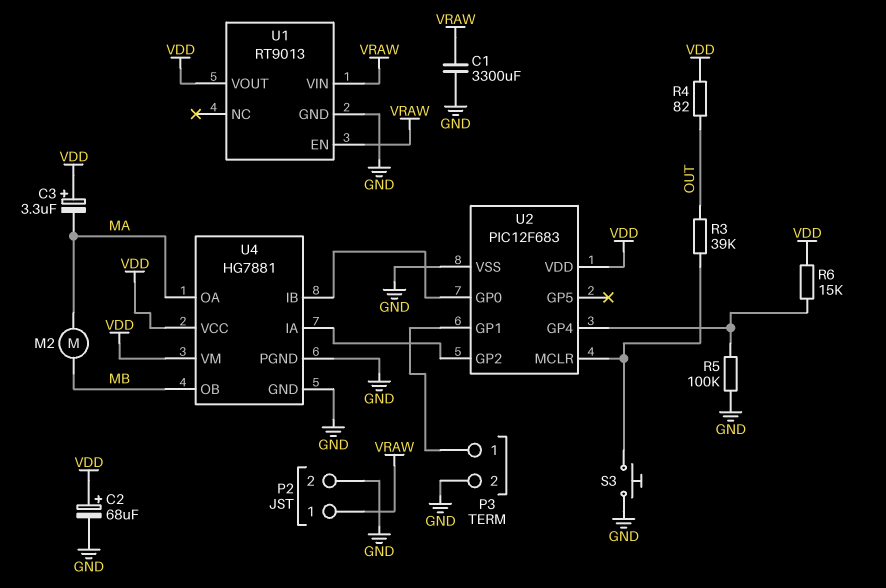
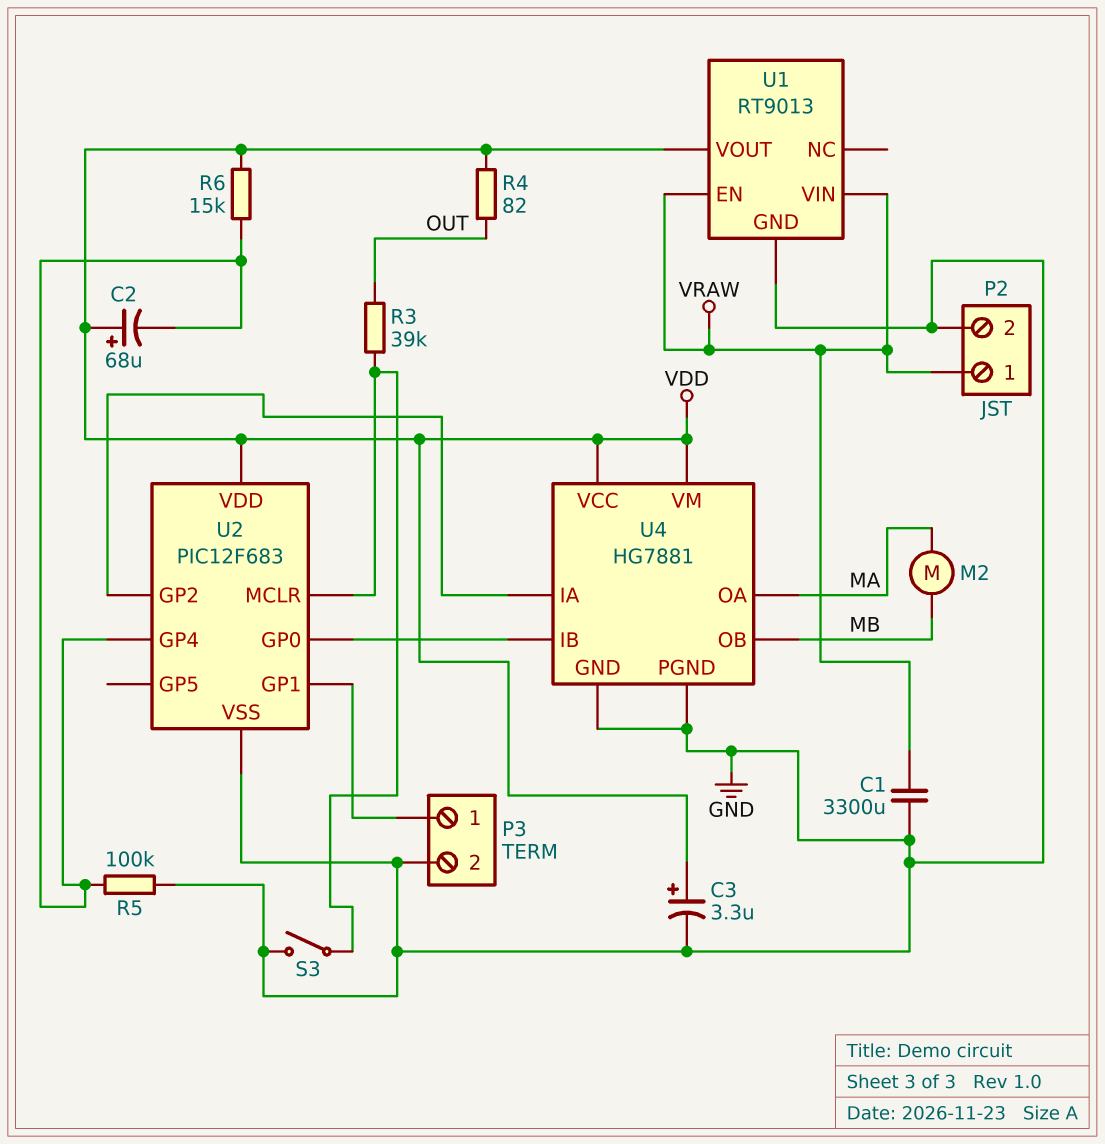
C2: 68uF (plus VDD, minus GND) -> 68uF (plus VDD, minus U2/GP4)
C3: 3.3uF (plus VDD, minus MA) -> 3.3uF (plus VDD, minus GND)
S3: button (GND, U2/MCLR) -> switch (GND, U2/MCLR)

